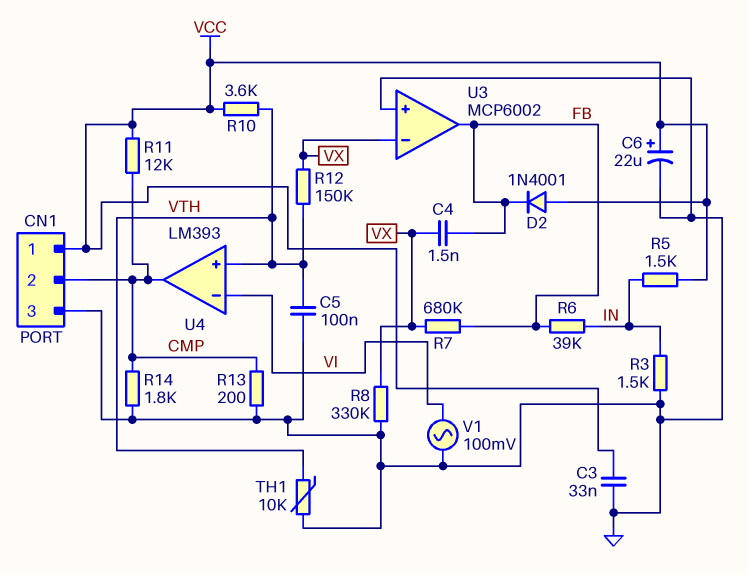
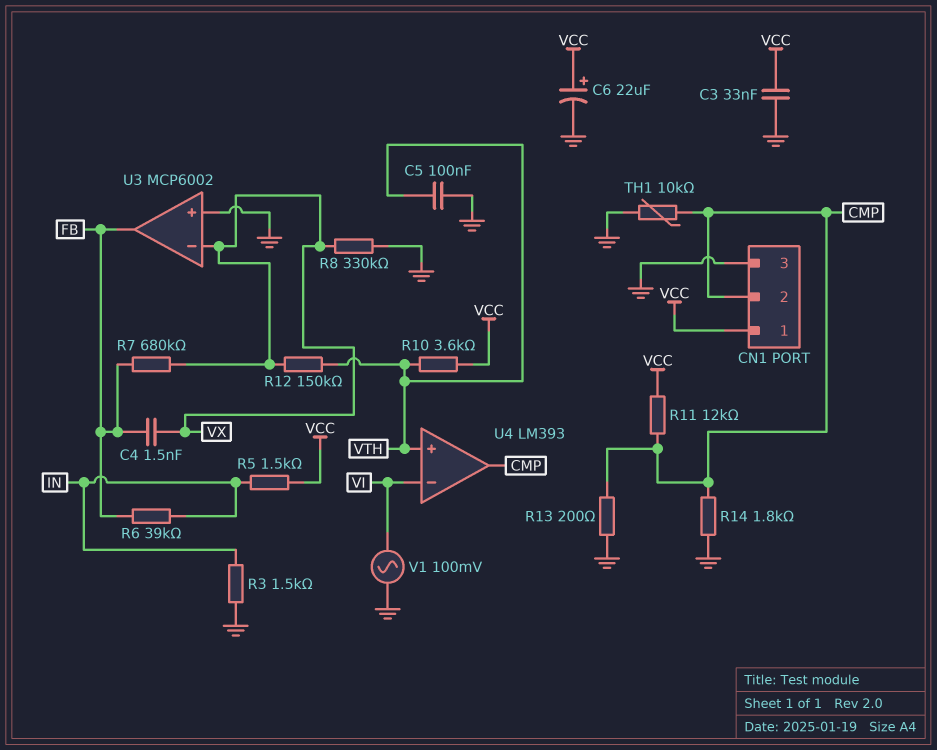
D2: diode 1N4001 (A VCC, K FB) -> none
TH1: 10k (GND, VTH) -> 10k (CMP, GND)

